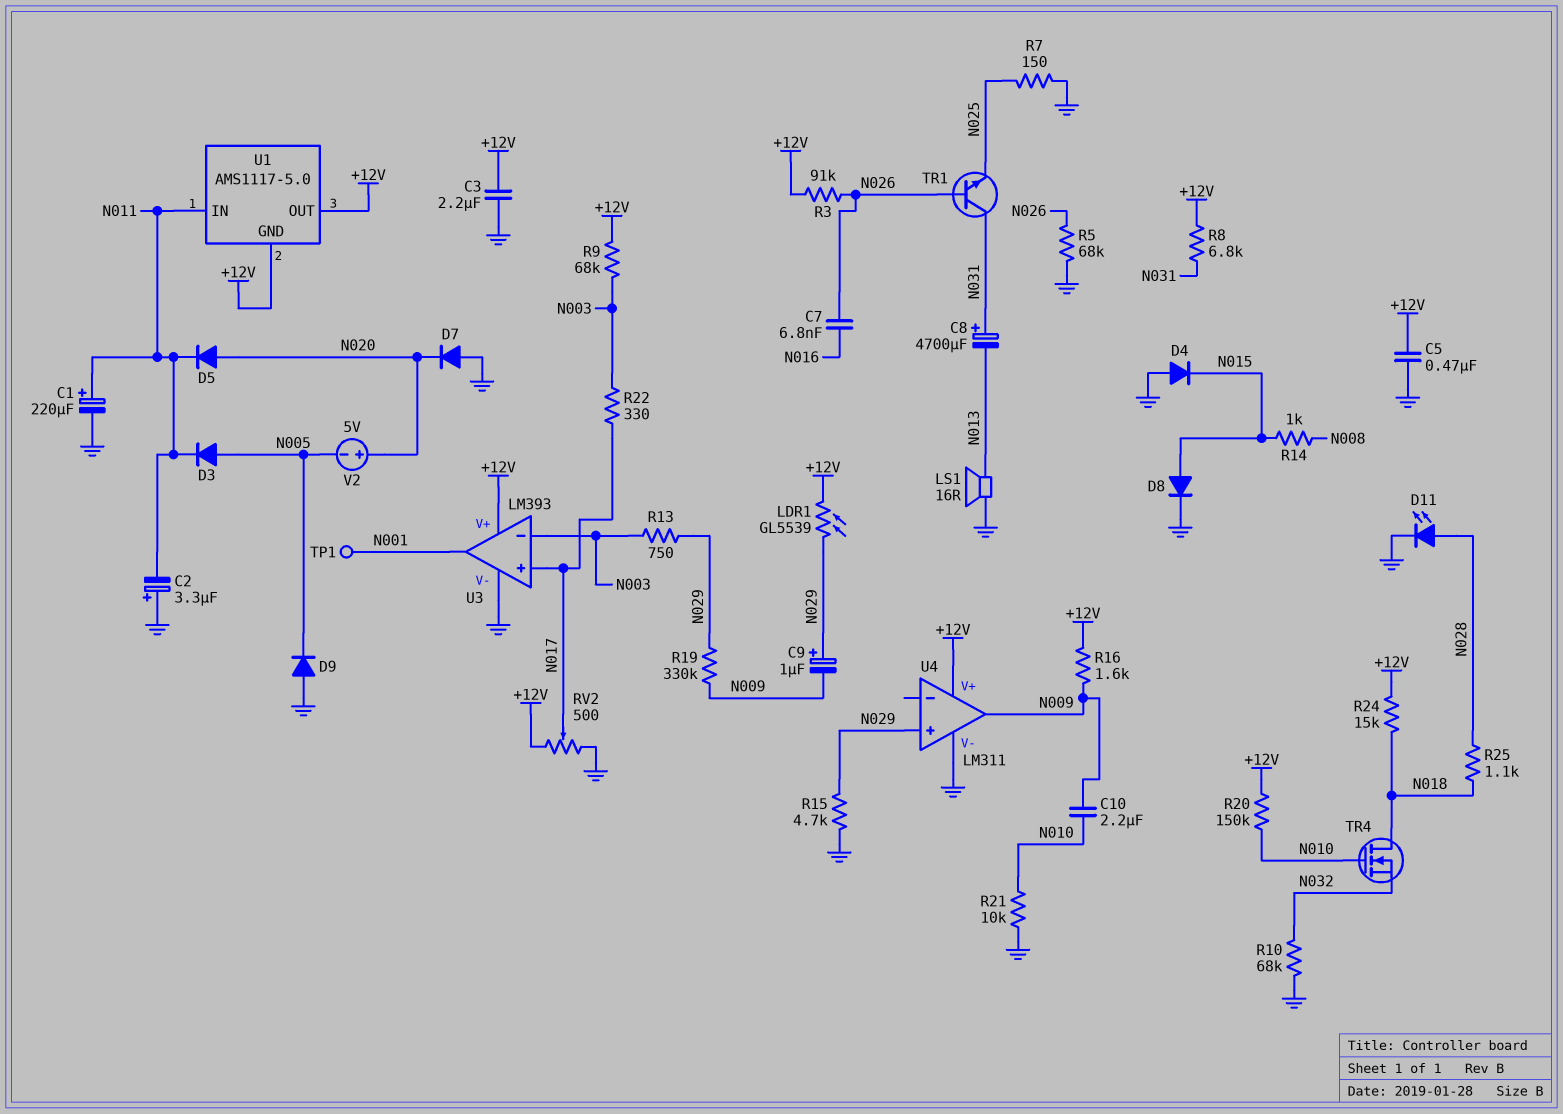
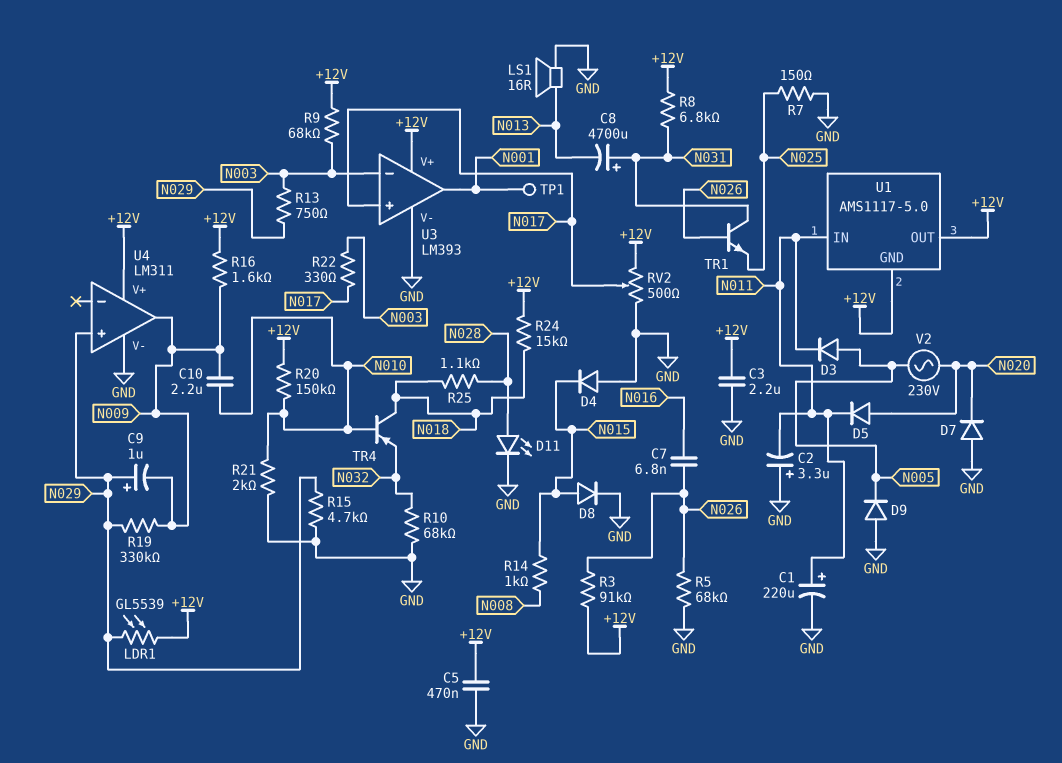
R21: 10k (GND, N010) -> 2k (GND, N010)
TR4: NMOS (G N010, D N018, S N032) -> PNP (B N010, C N018, E N032)
V2: 5V (plus N020, minus N005) -> AC 230V (N005, N020)

